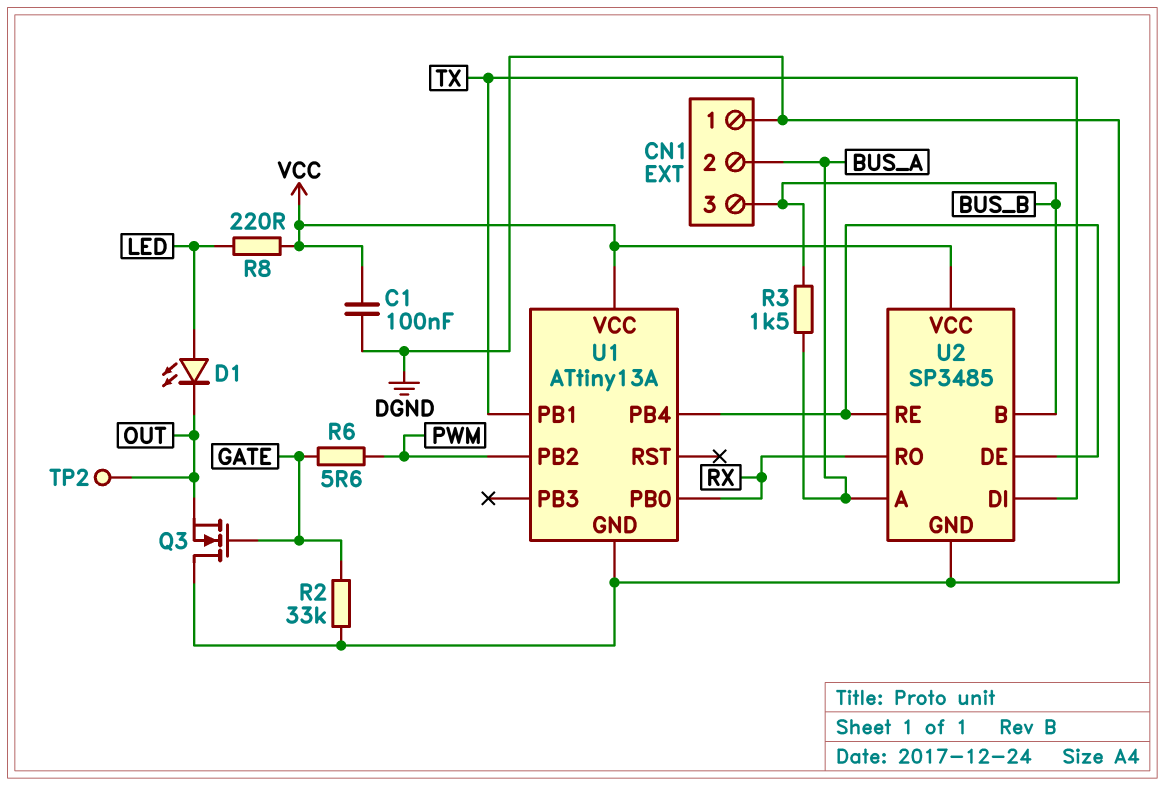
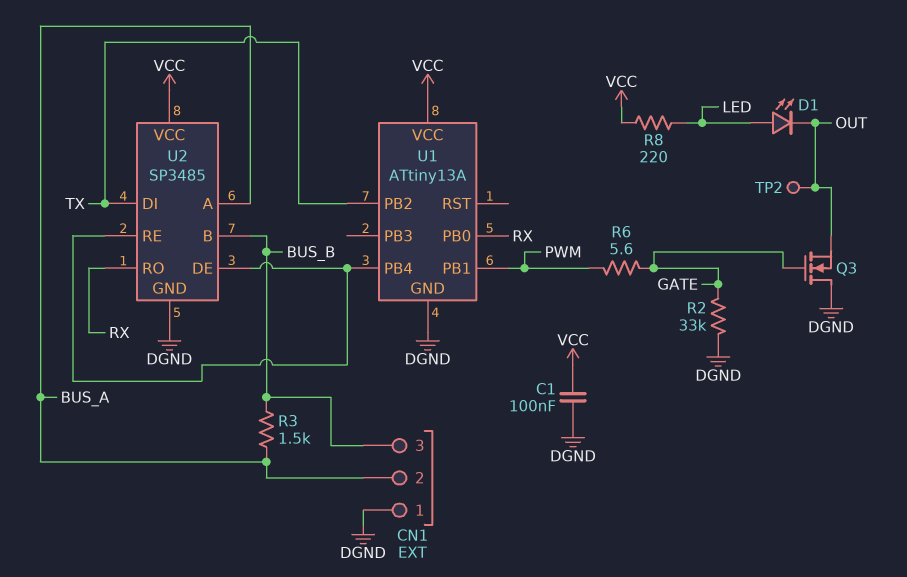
U1 pin PB1: TX -> PWM
U1 pin PB2: PWM -> TX

